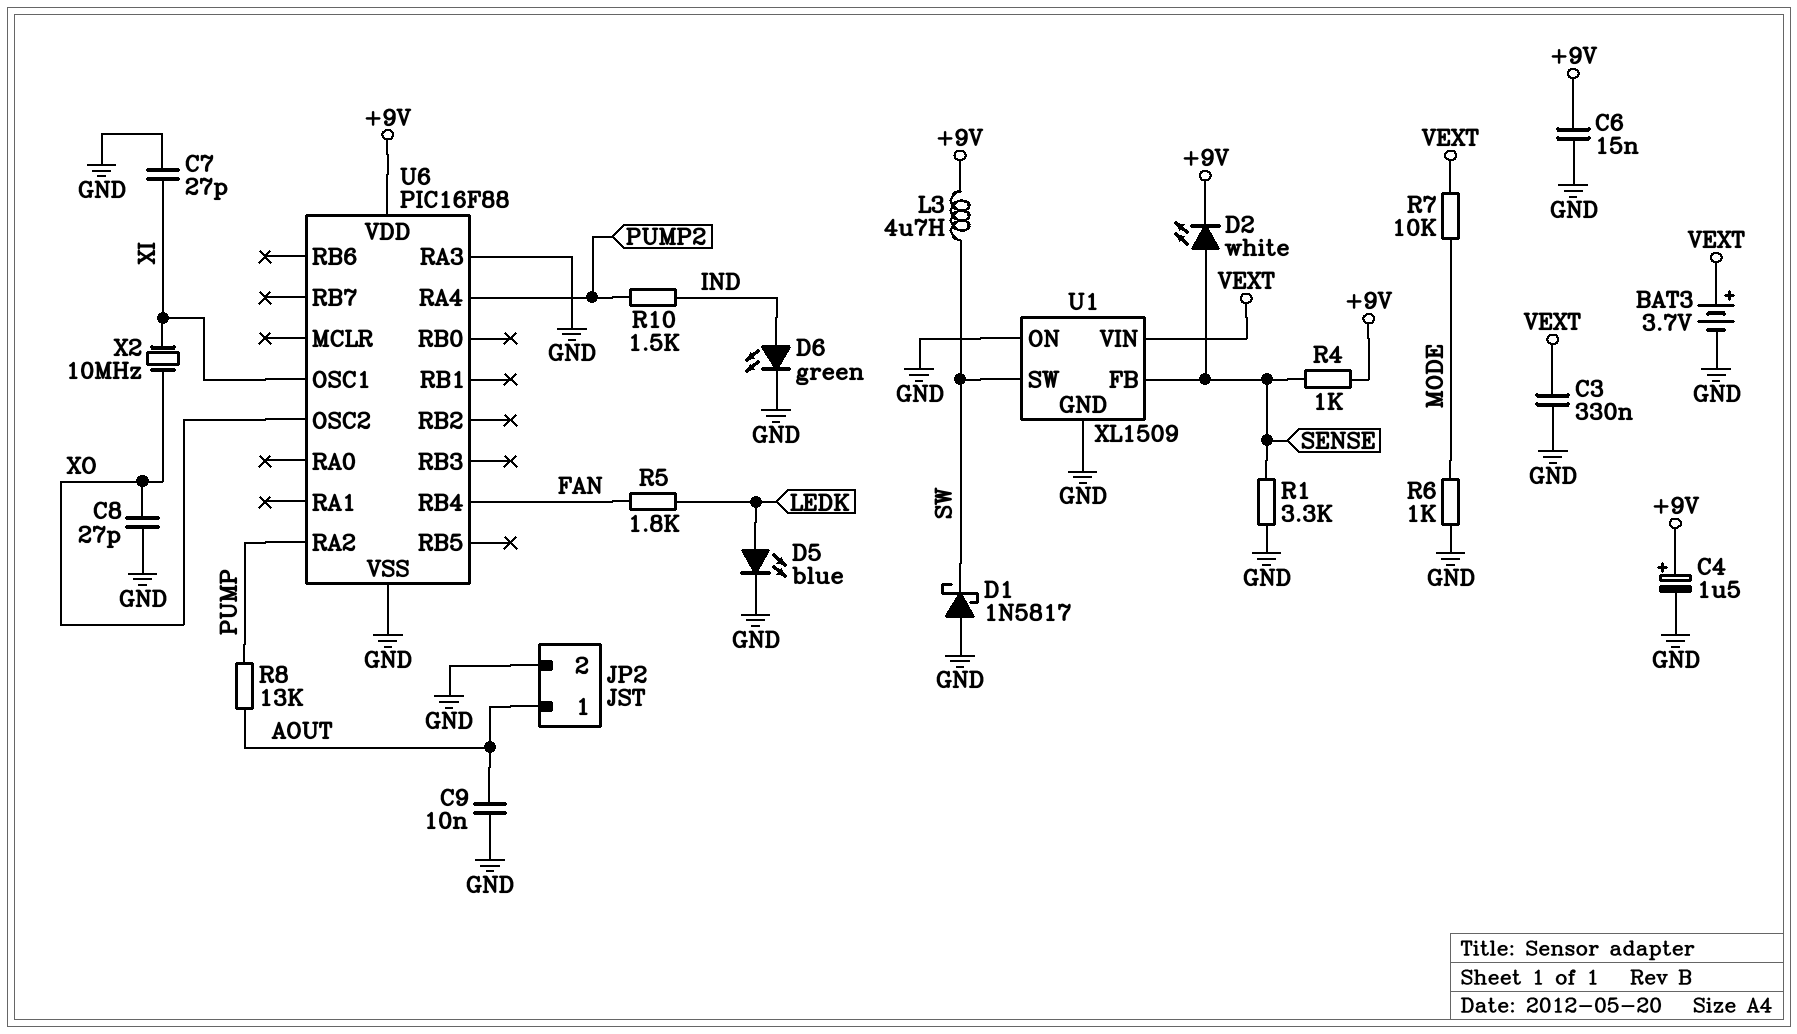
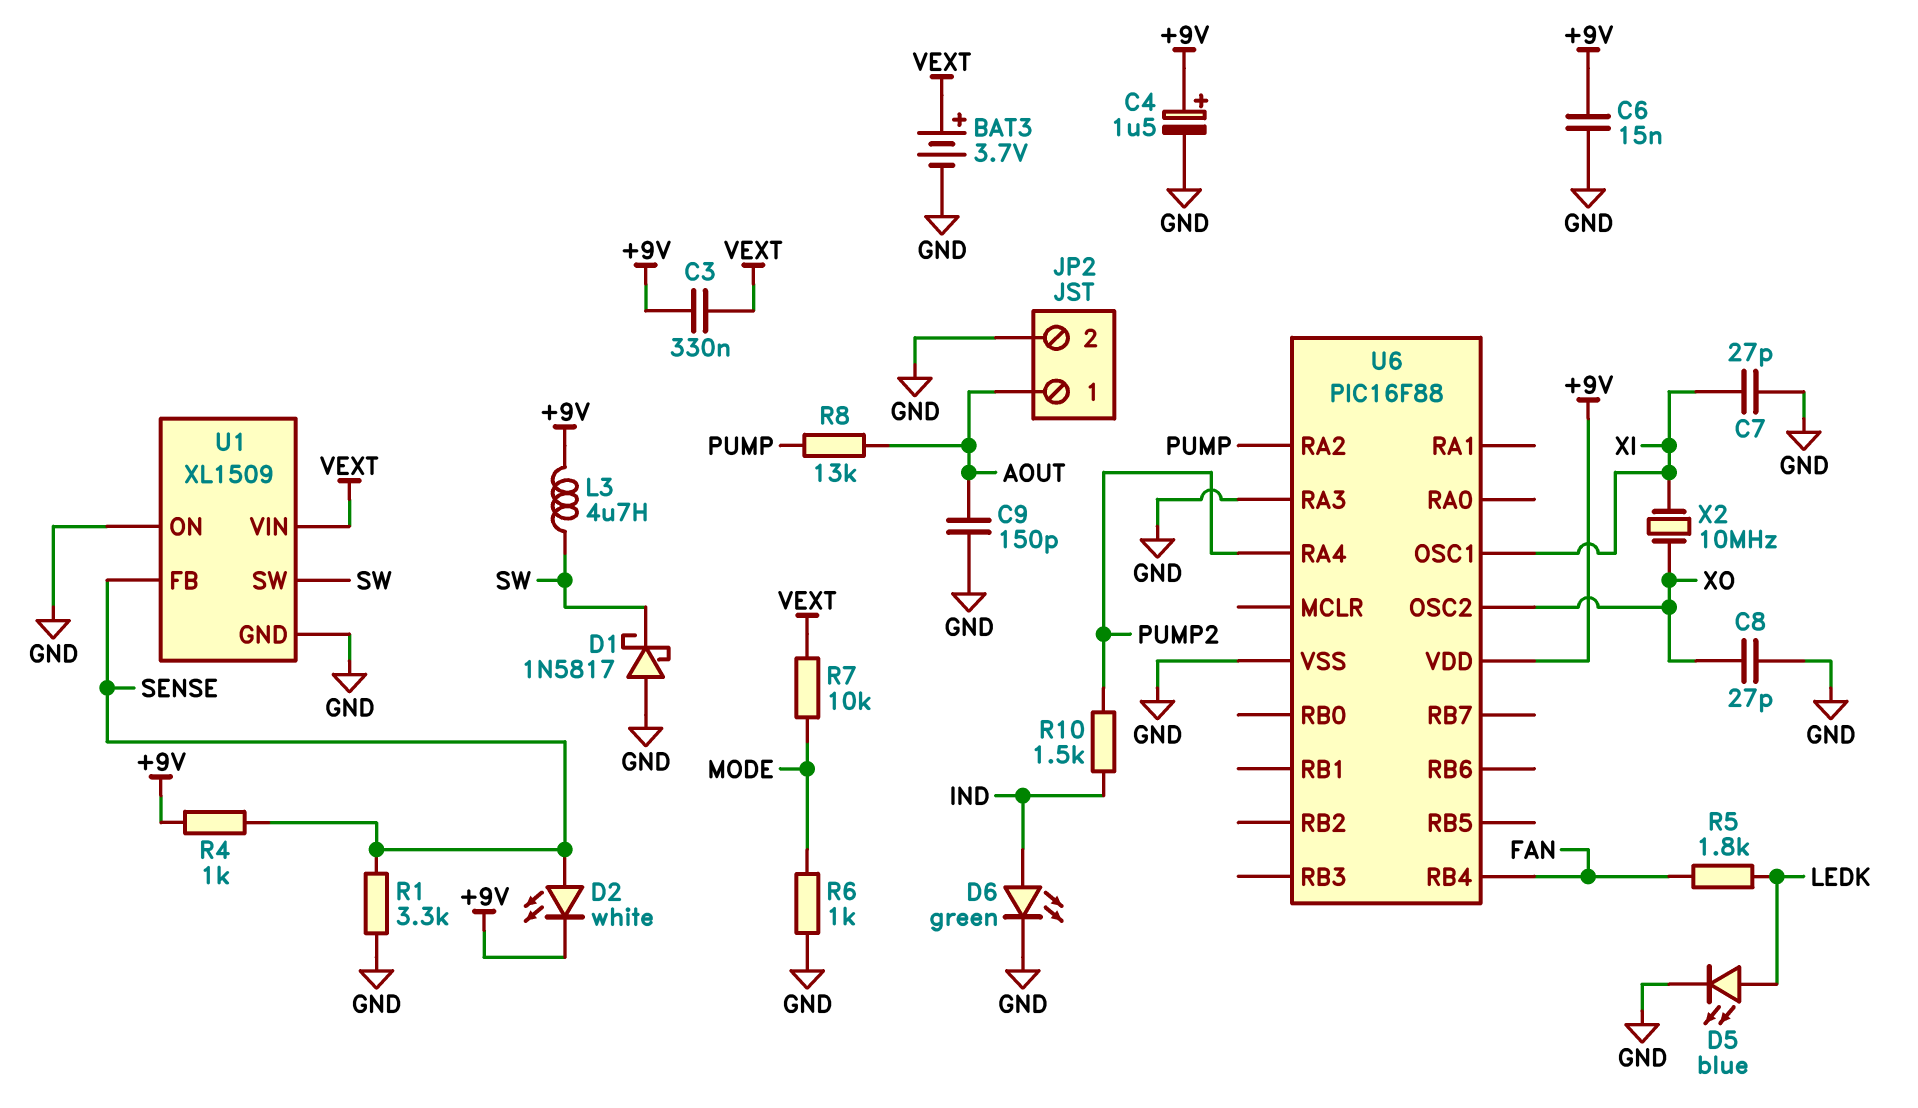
C3: 330nF (GND, VEXT) -> 330nF (+9V, VEXT)
C9: 10nF (AOUT, GND) -> 150pF (AOUT, GND)

